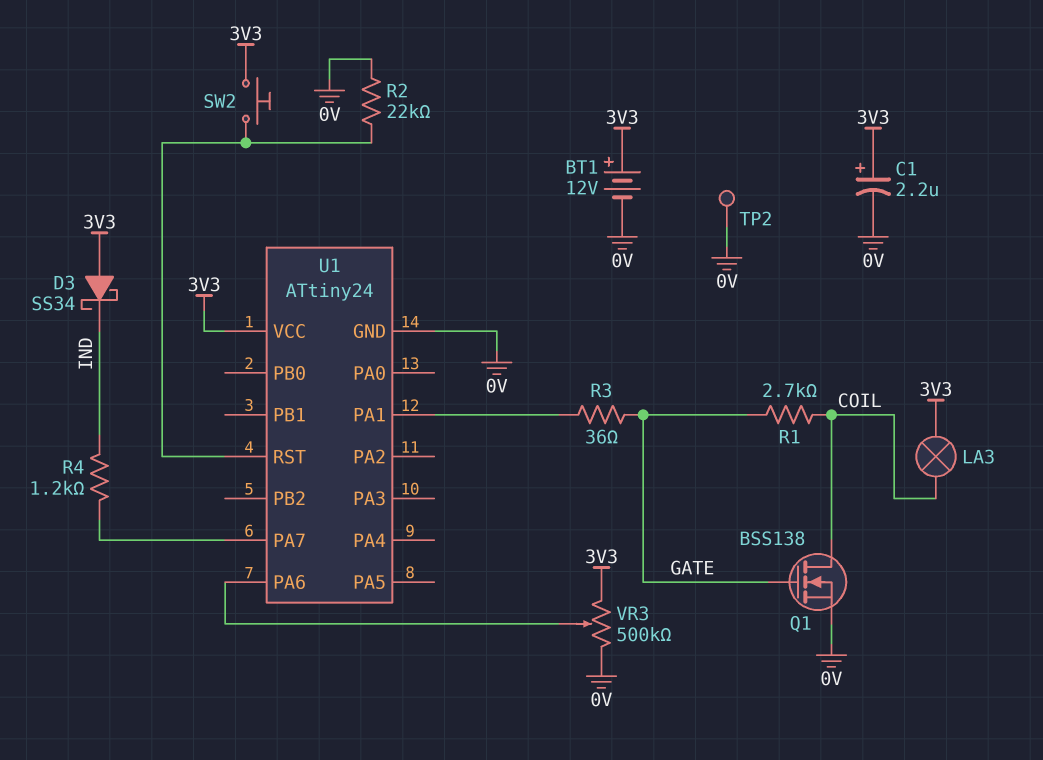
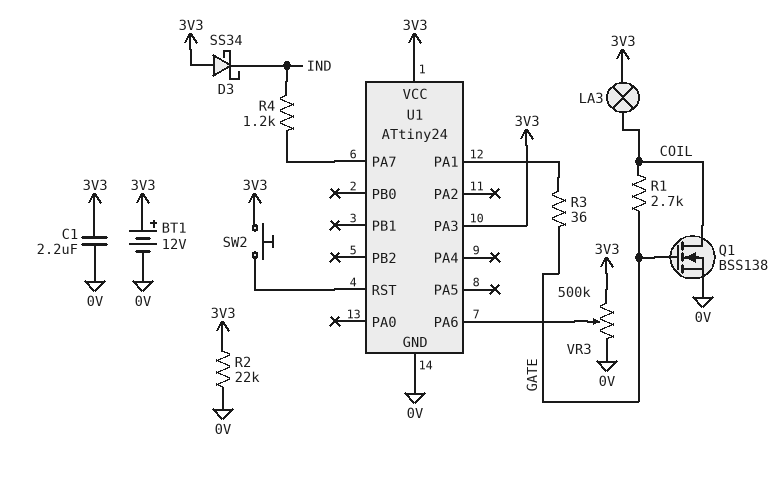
C1: 2.2uF (plus 3V3, minus 0V) -> 2.2uF (0V, 3V3)
R2: 22k (0V, U1/RST) -> 22k (0V, 3V3)
TP2: test point (0V) -> none
U1 pin PA3: none -> 3V3

